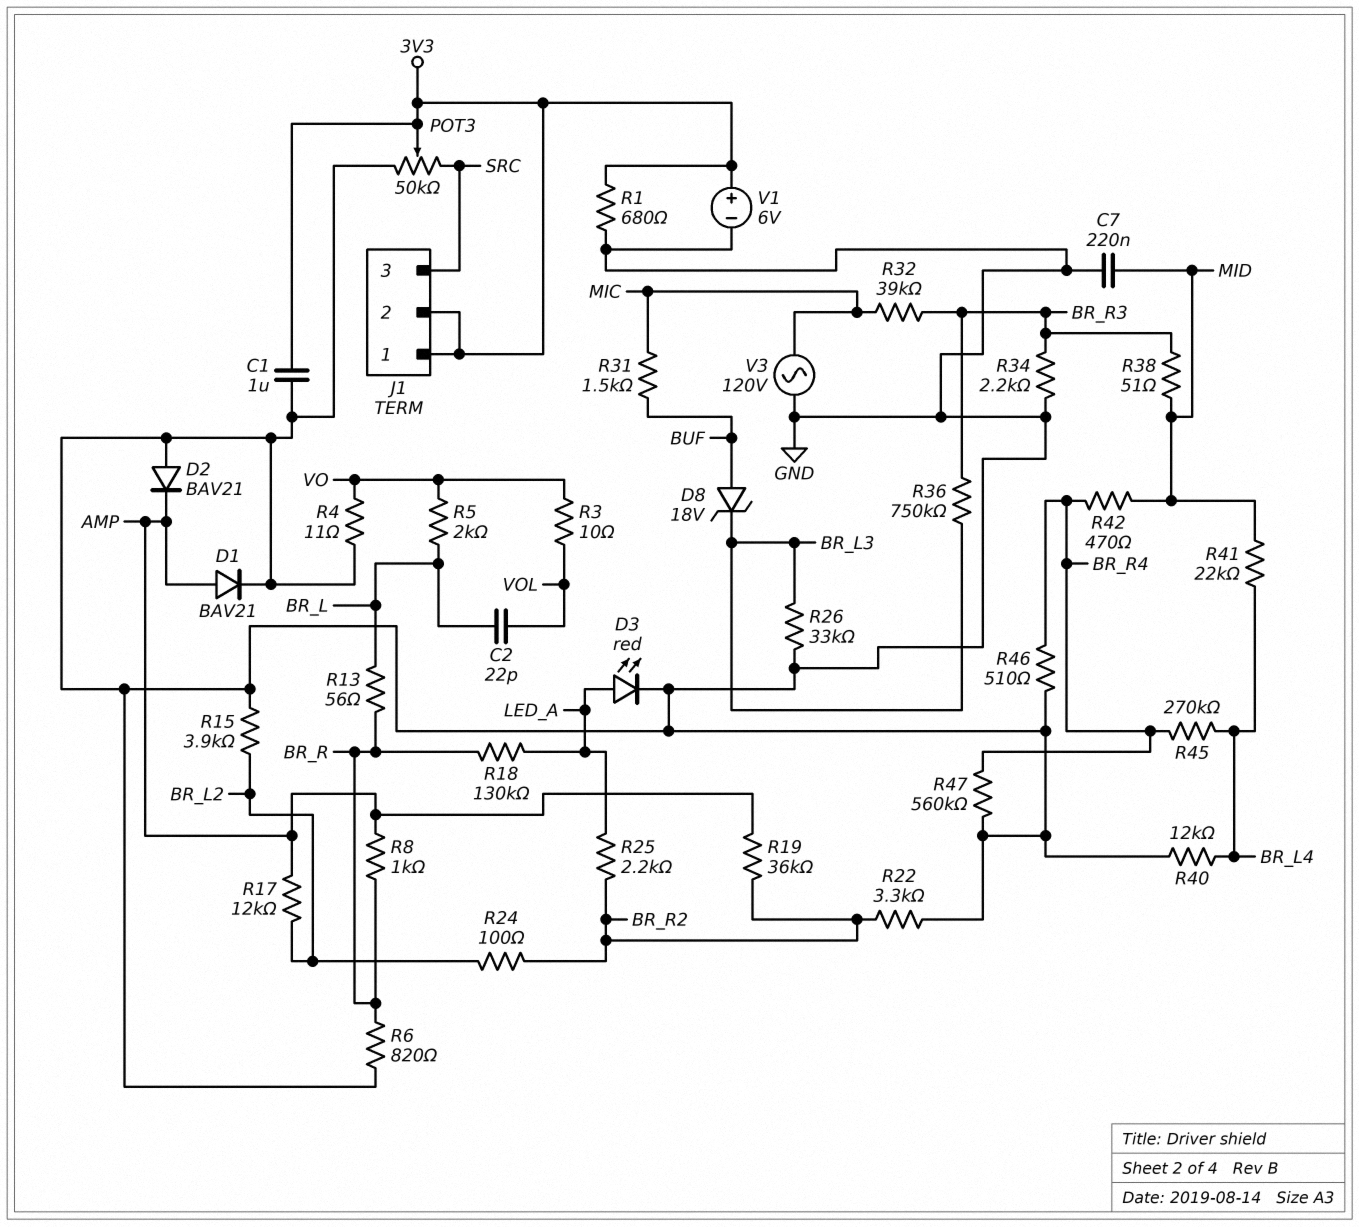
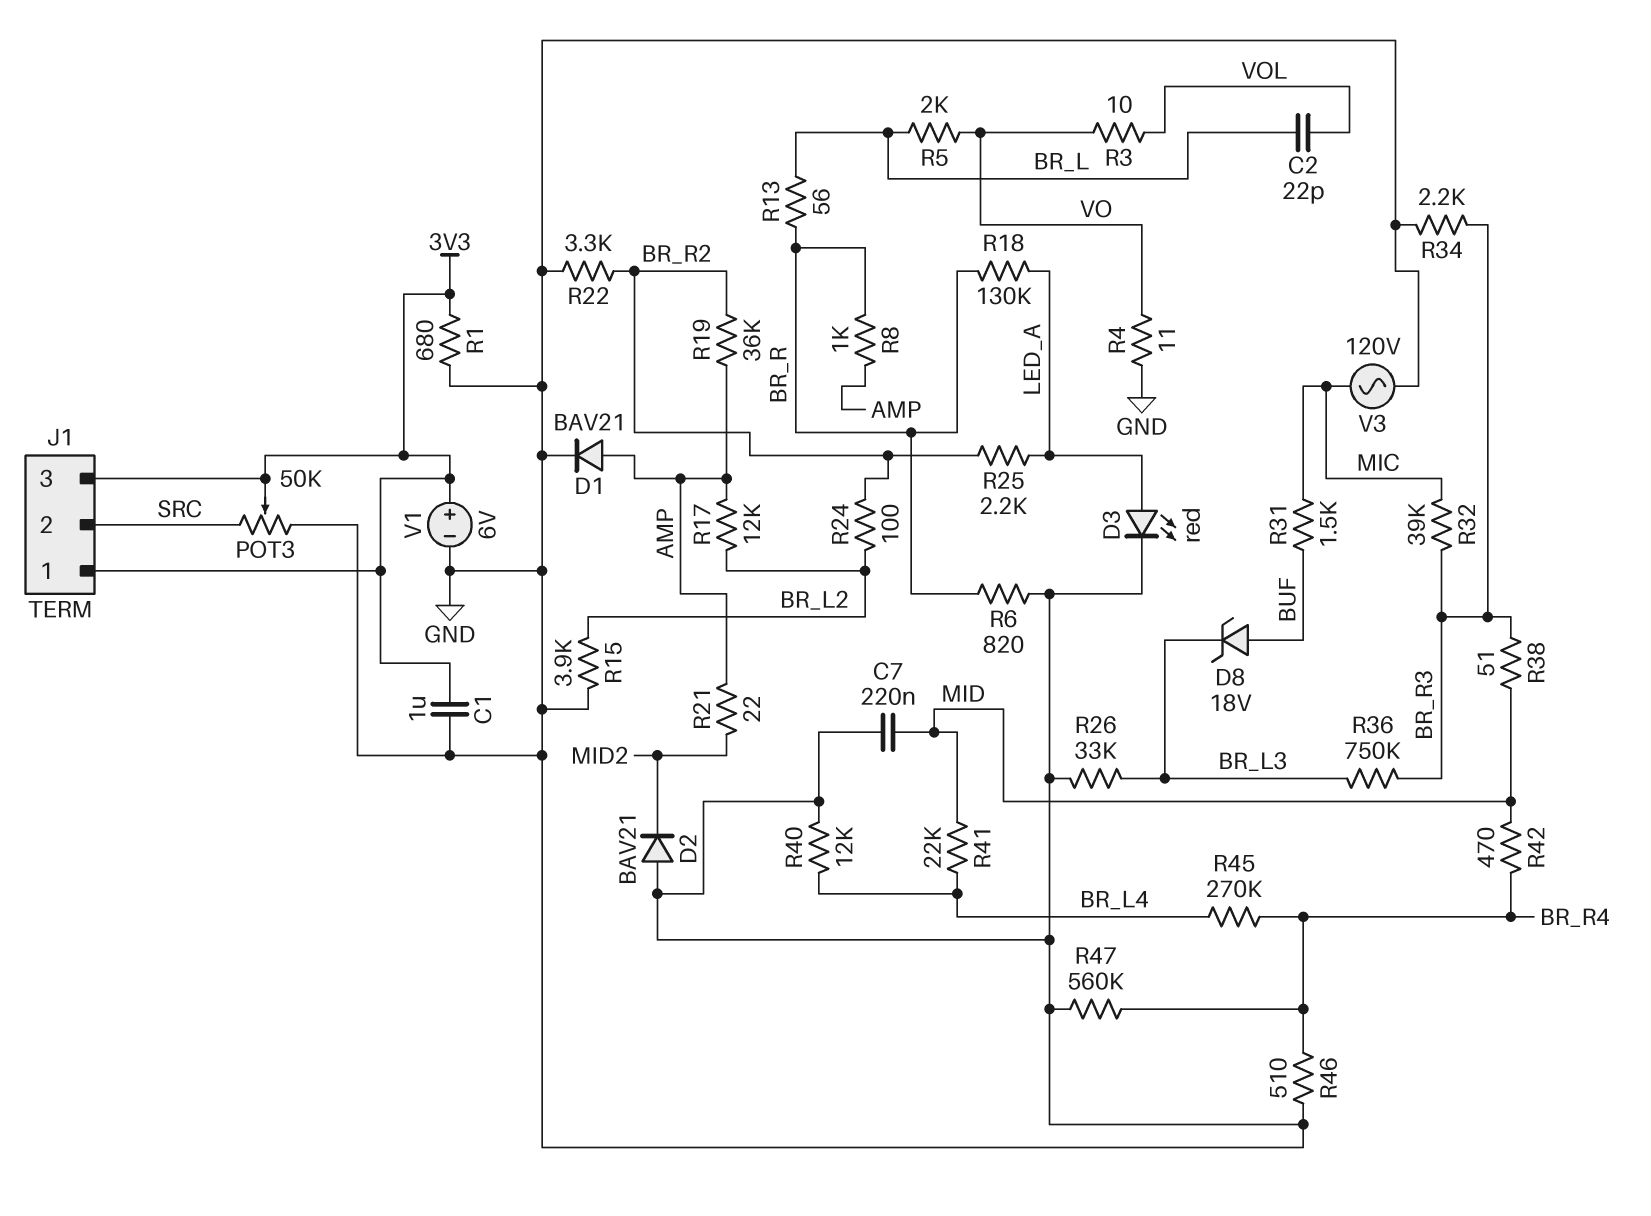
D2: diode BAV21 (A GND, K AMP) -> diode BAV21 (A GND, K MID2)
J1 pin 2: 3V3 -> SRC
J1 pin 3: SRC -> 3V3
R21: none -> 22 (AMP, MID2)

